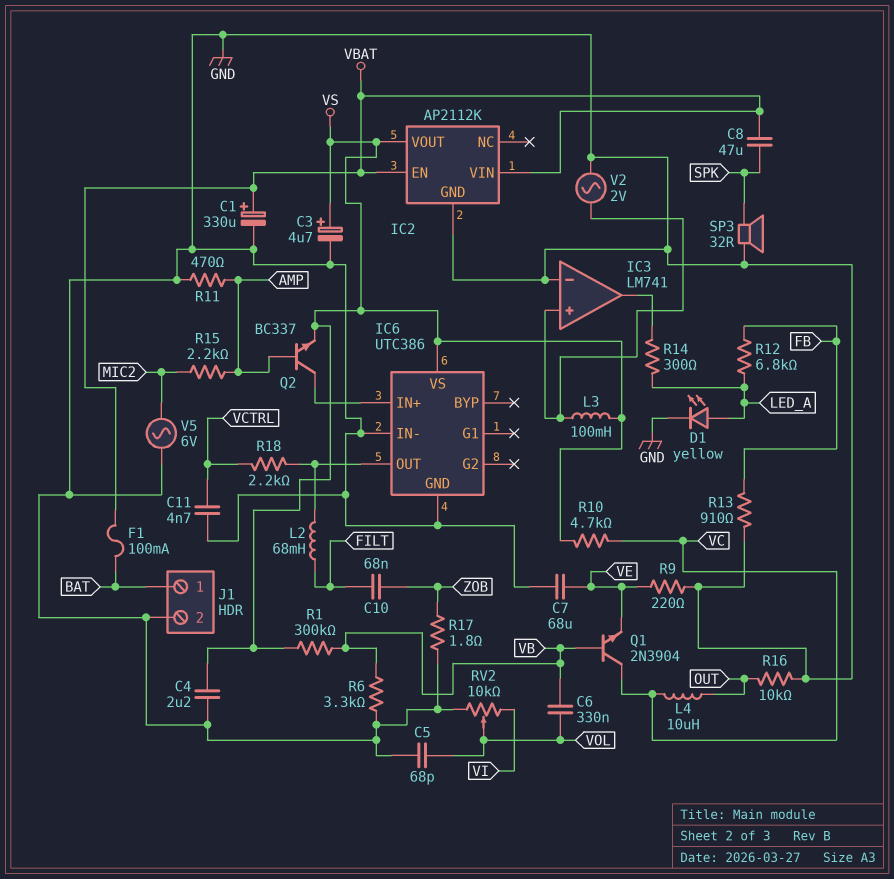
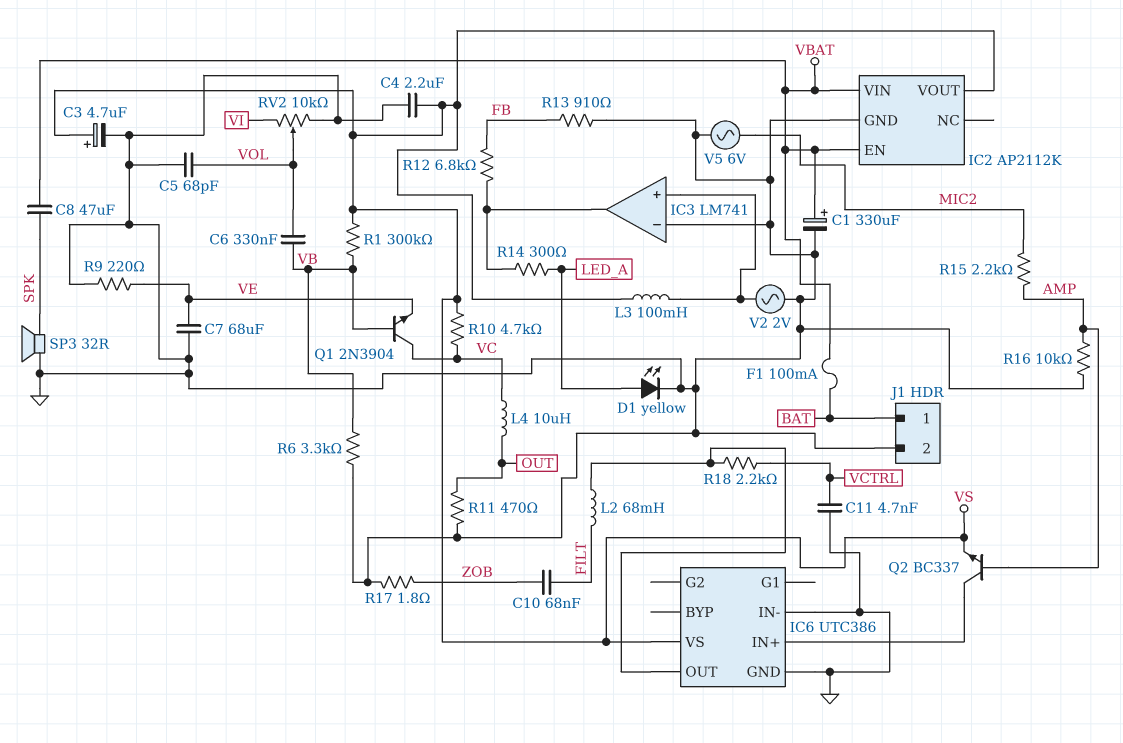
R11: 470 (AMP, GND) -> 470 (GND, OUT)
R12: 6.8k (FB, LED_A) -> 6.8k (FB, IC3/out)
R16: 10k (GND, OUT) -> 10k (AMP, GND)

